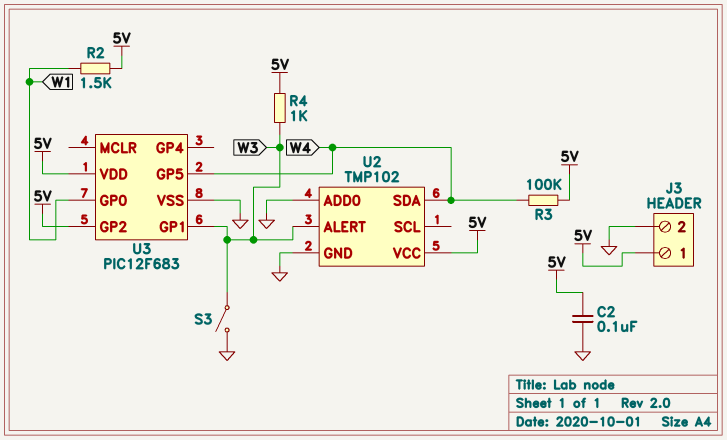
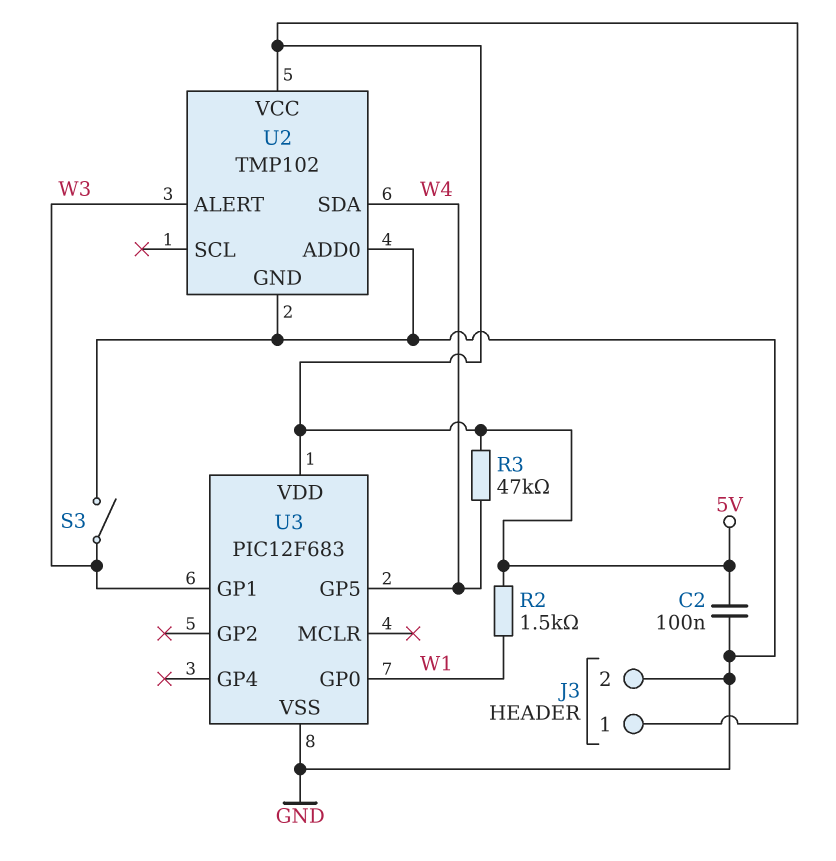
R3: 100k (5V, W4) -> 47k (5V, W4)
R4: 1k (5V, W3) -> none
U3 pin GP2: 5V -> none

